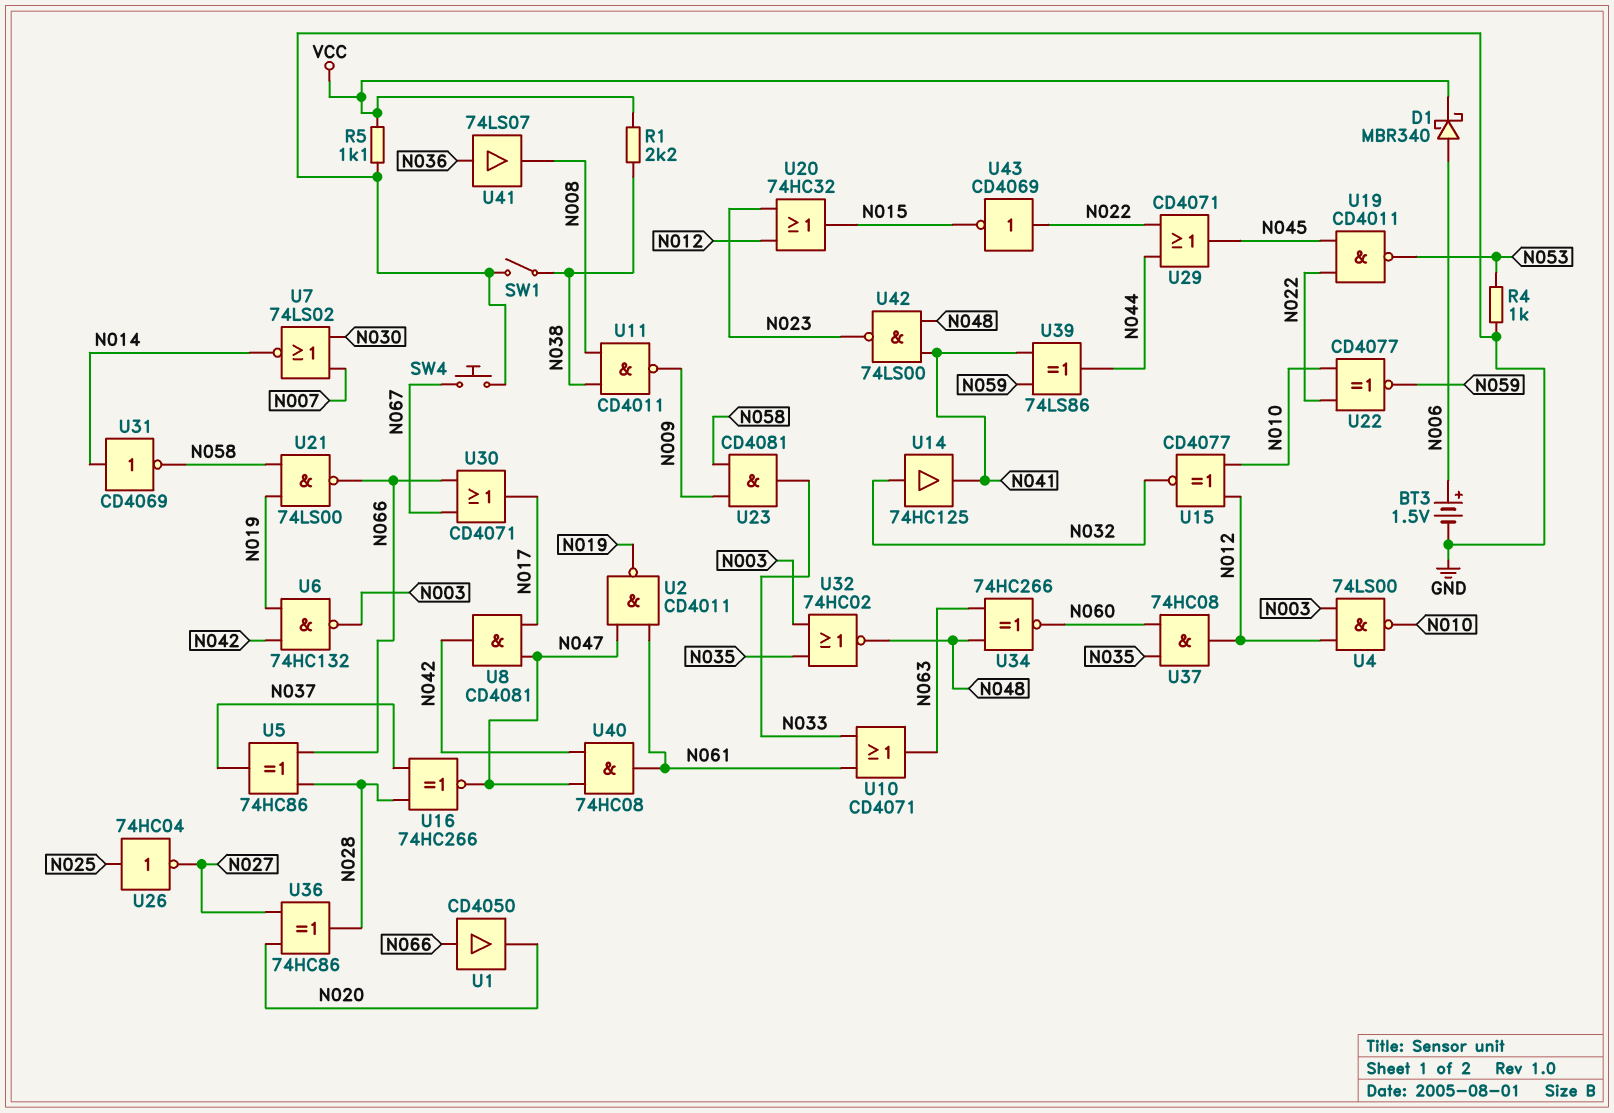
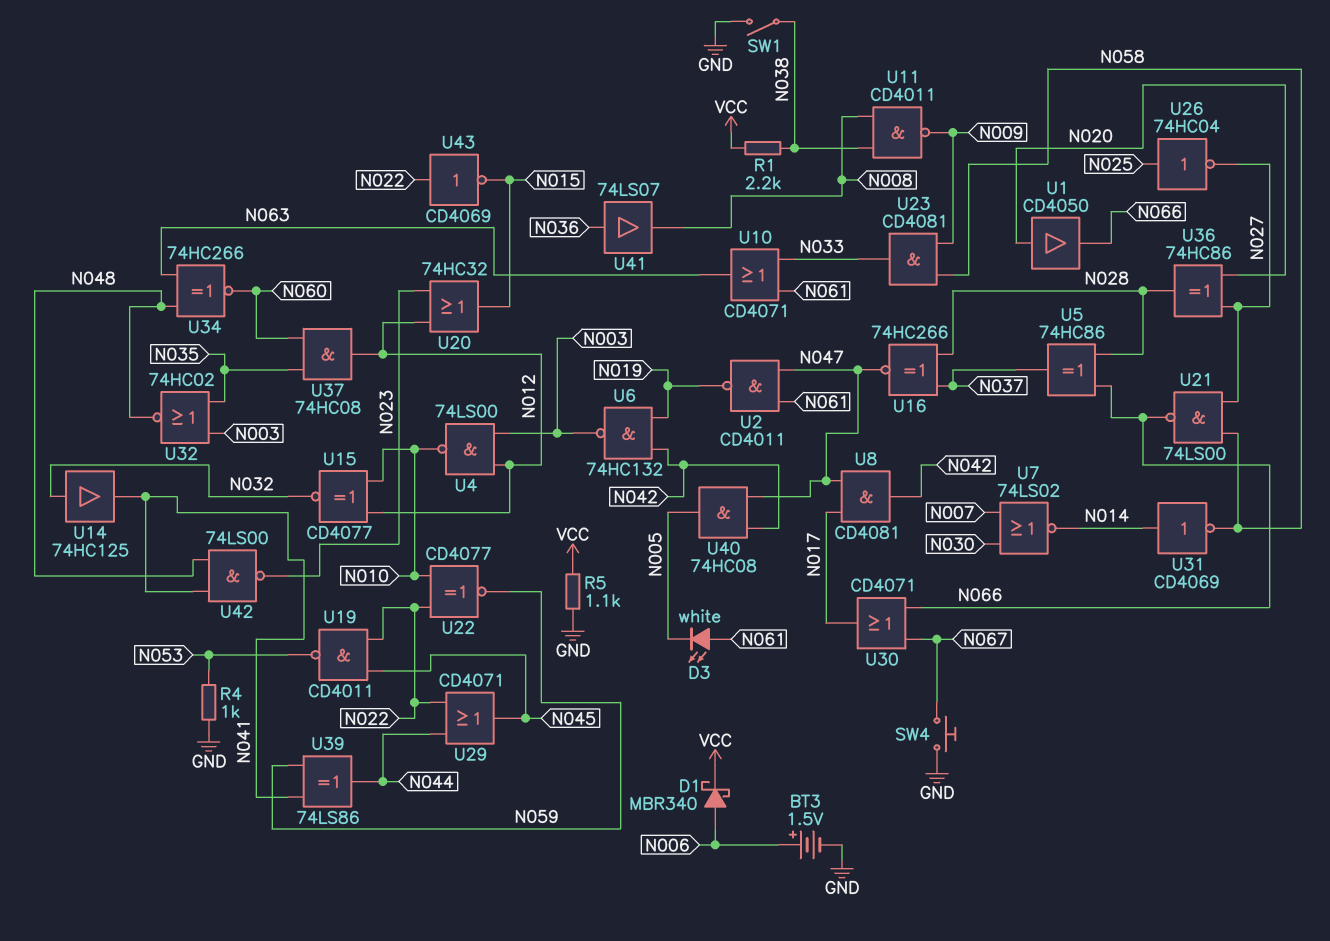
D3: none -> LED white (A N061, K N005)
U1: buffer CD4050 (in N066, out N020) -> buffer CD4050 (in N020, out N066)
U21: NAND 74LS00 (in N019, in N058, out N066) -> NAND 74LS00 (in N027, in N058, out N066)
U40: AND 74HC08 (in N042, in N047, out N061) -> AND 74HC08 (in N042, in N047, out N005)

